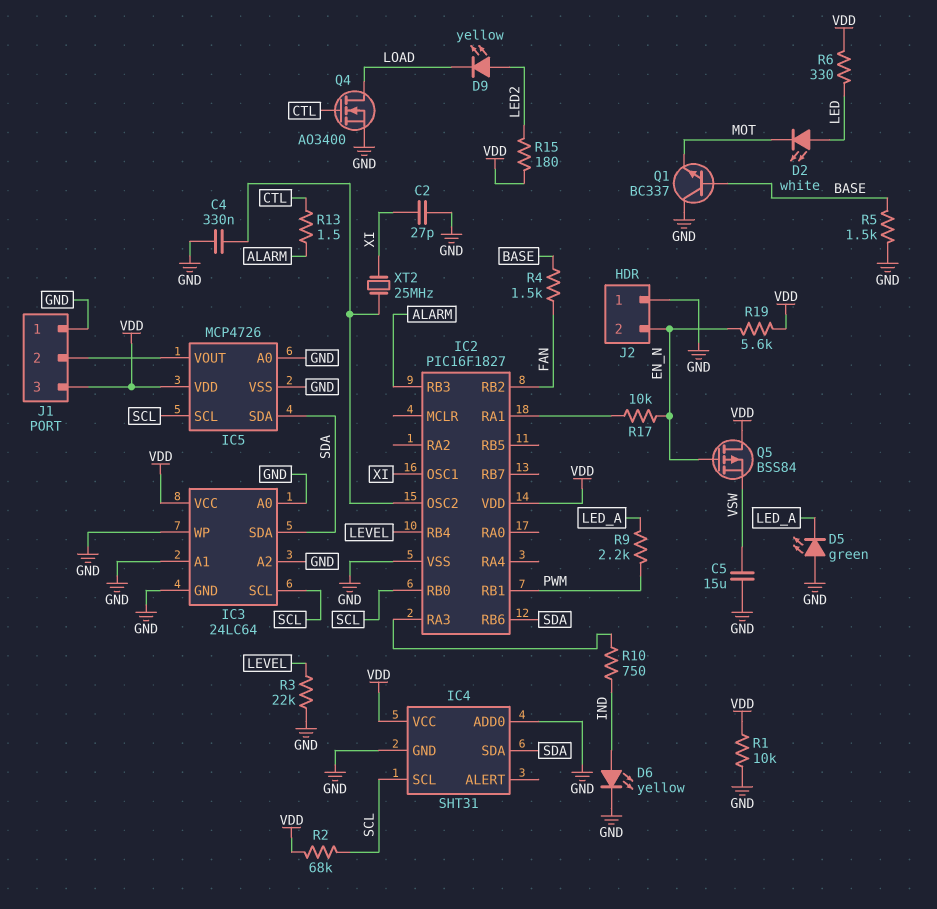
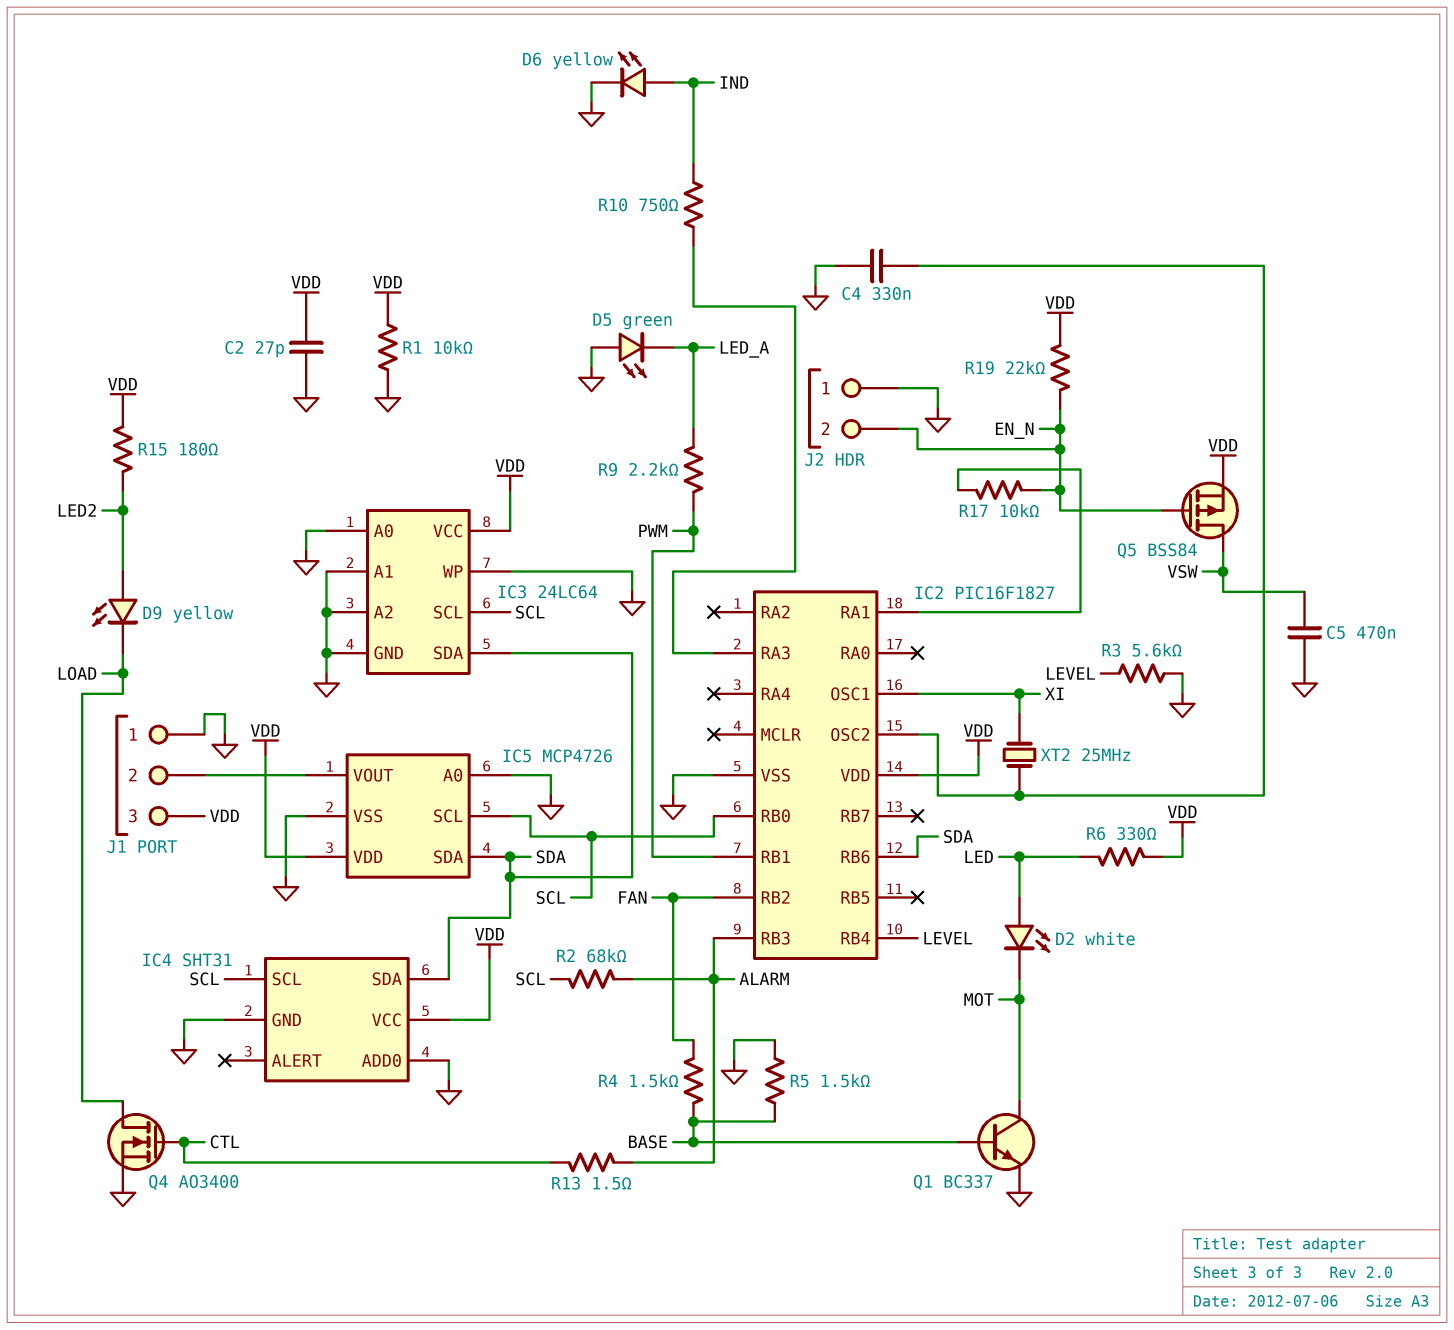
C2: 27pF (GND, XI) -> 27pF (GND, VDD)
C5: 15uF (GND, VSW) -> 470nF (GND, VSW)
Q1: NPN BC337 (B BASE, C GND, E MOT) -> NPN BC337 (B BASE, C MOT, E GND)
Q5: PMOS BSS84 (G EN_N, D VDD, S VSW) -> PMOS BSS84 (G EN_N, D VSW, S VDD)
R2: 68k (SCL, VDD) -> 68k (ALARM, SCL)
R3: 22k (GND, LEVEL) -> 5.6k (GND, LEVEL)
R19: 5.6k (EN_N, VDD) -> 22k (EN_N, VDD)

